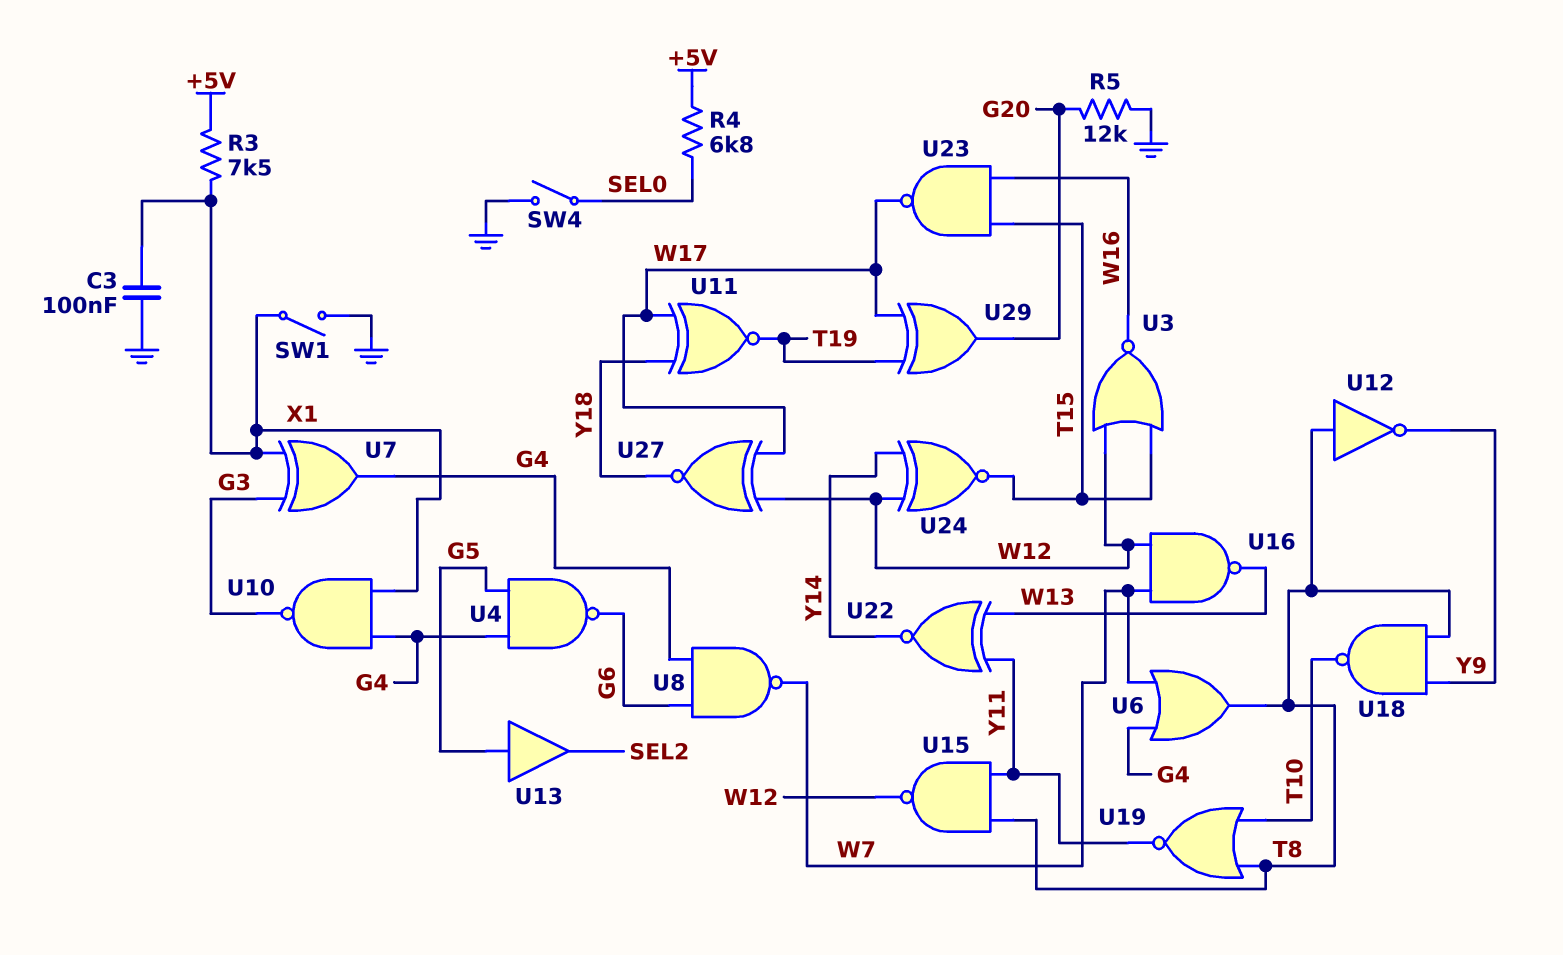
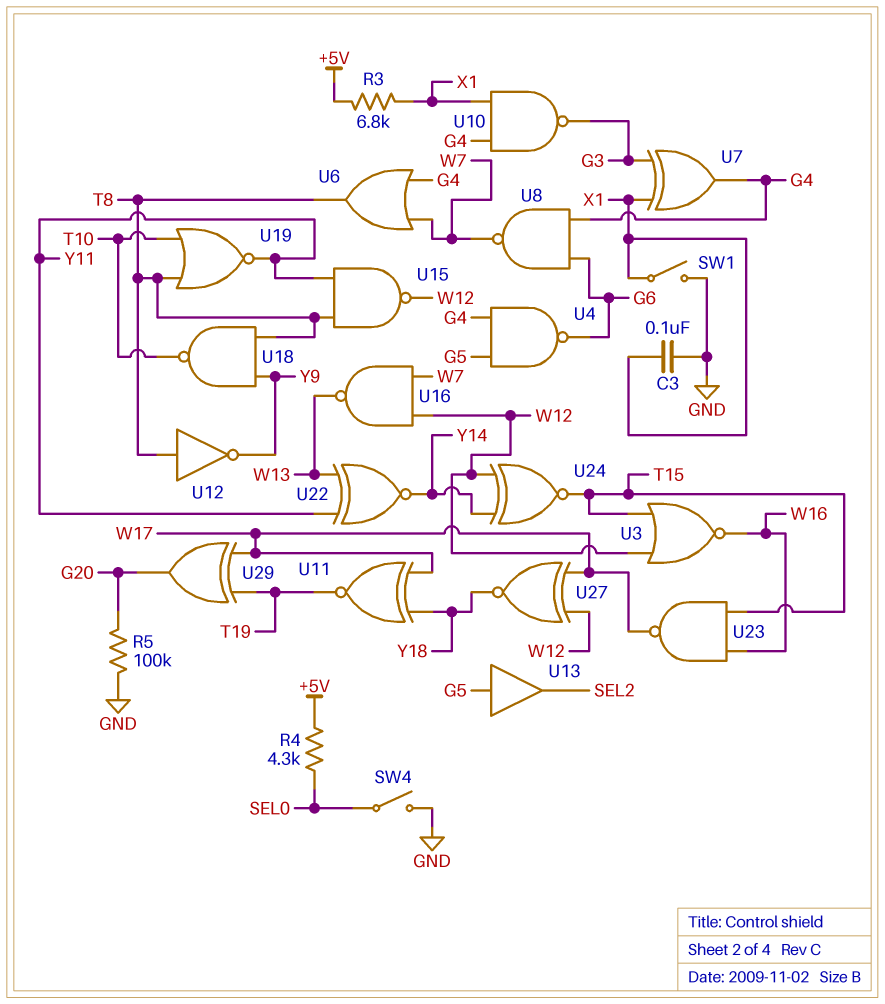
R3: 7.5k (+5V, X1) -> 6.8k (+5V, X1)
R4: 6.8k (+5V, SEL0) -> 4.3k (+5V, SEL0)
R5: 12k (G20, GND) -> 100k (G20, GND)

